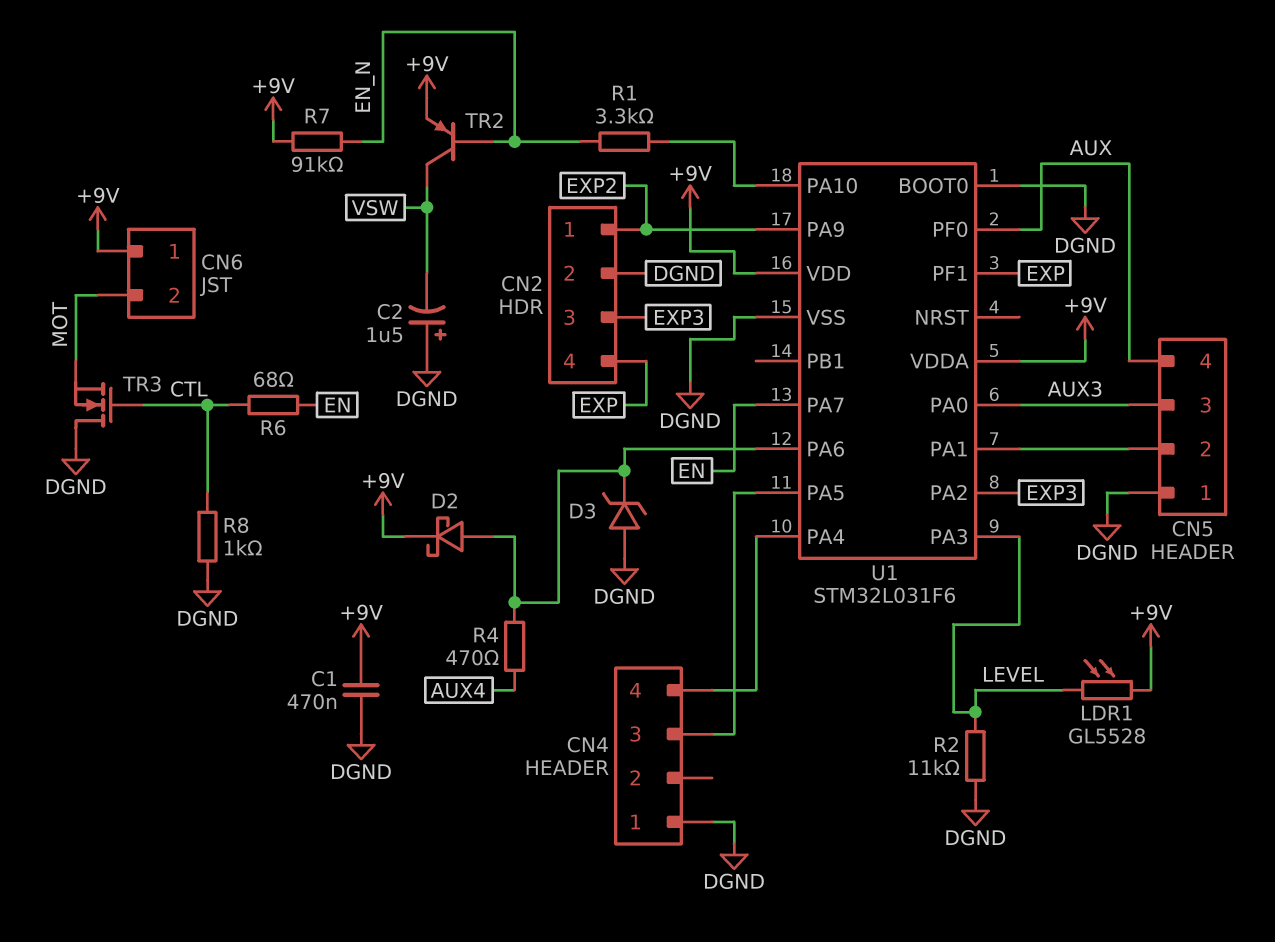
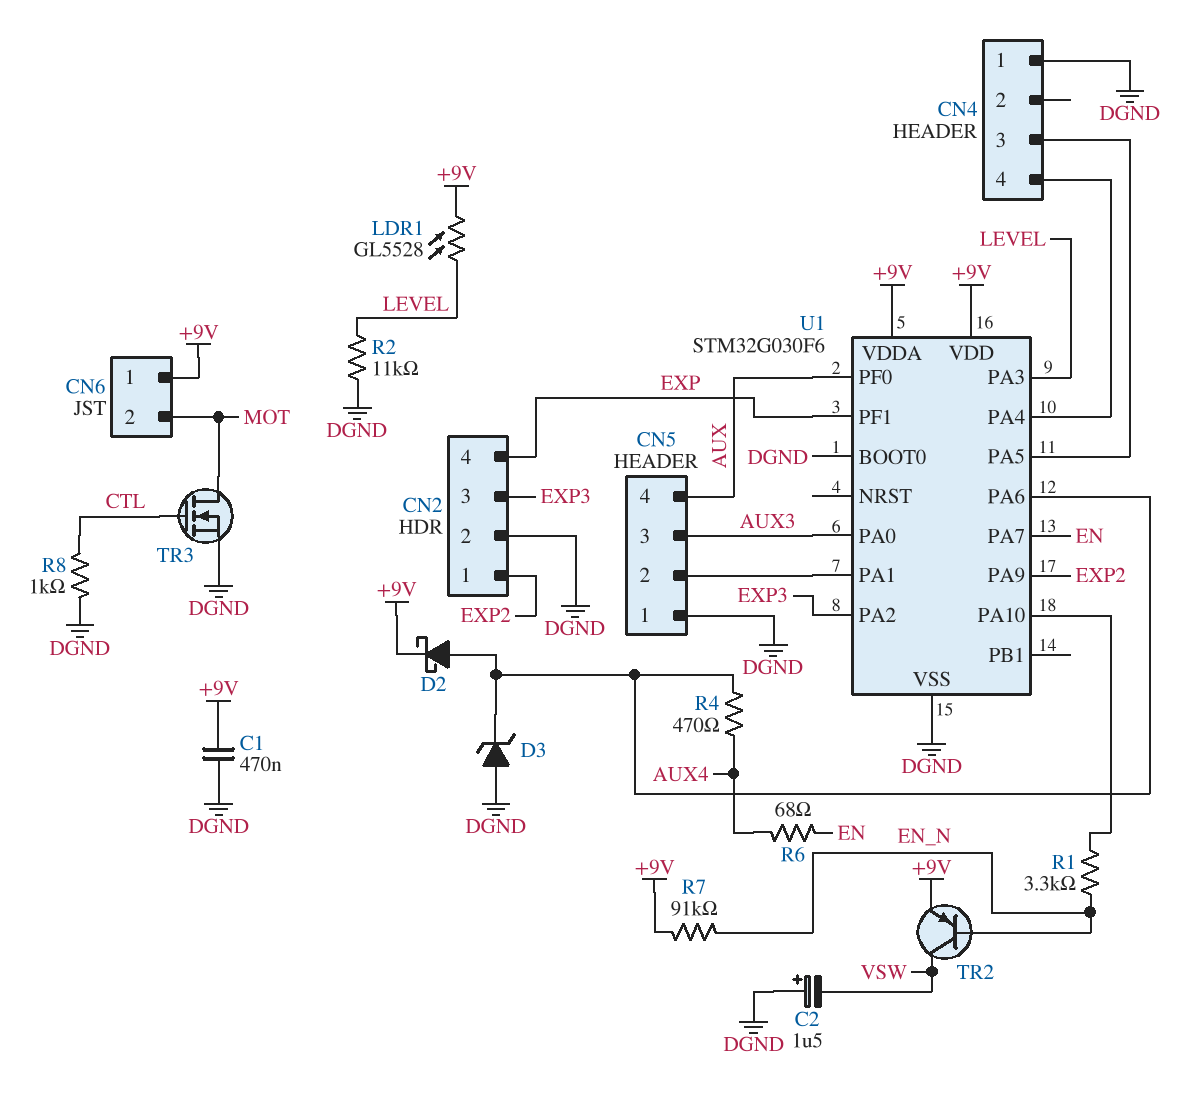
R6: 68 (CTL, EN) -> 68 (AUX4, EN)
TR3: NMOS (G CTL, D DGND, S MOT) -> NMOS (G CTL, D MOT, S DGND)
U1: STM32L031F6 -> STM32G030F6

